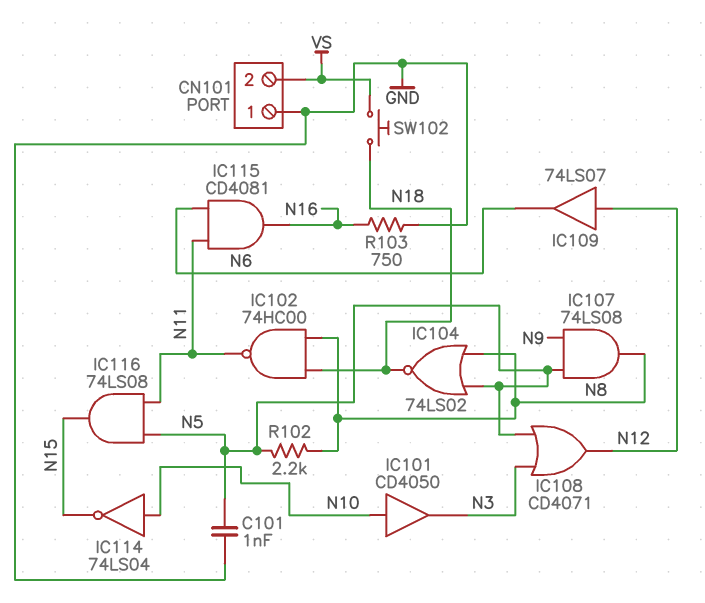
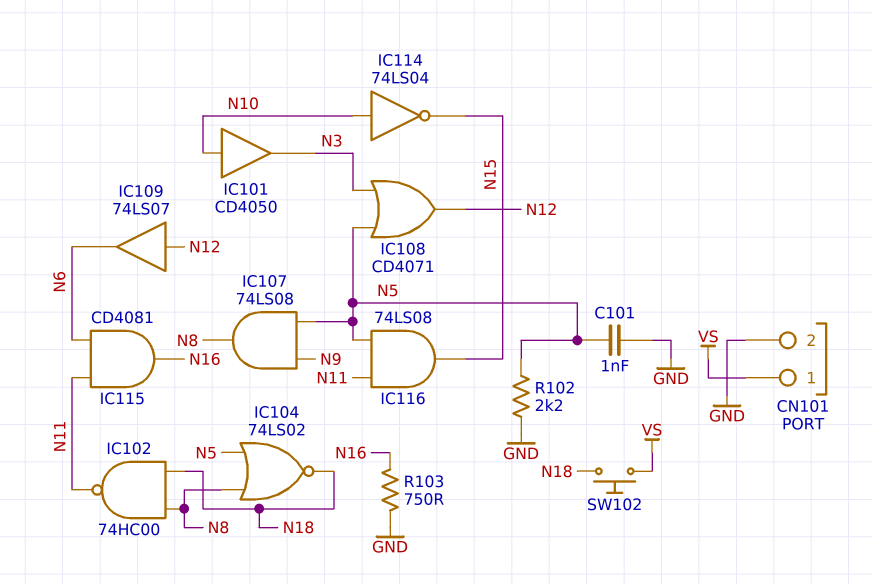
CN101 pin 1: GND -> VS
CN101 pin 2: VS -> GND
R102: 2.2k (N5, N8) -> 2.2k (GND, N5)

